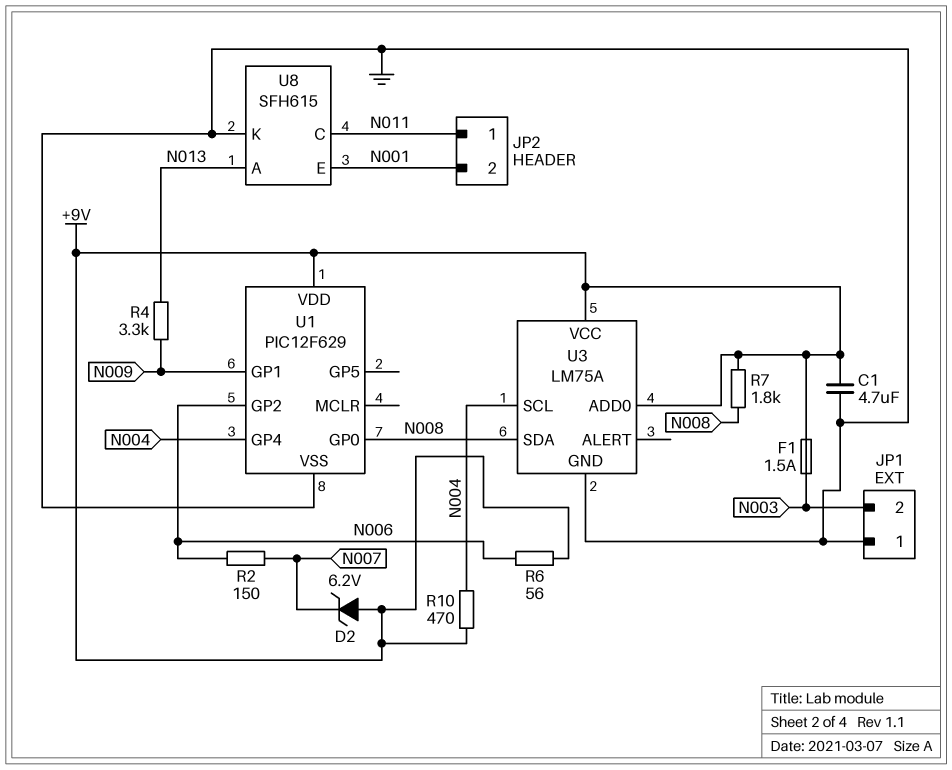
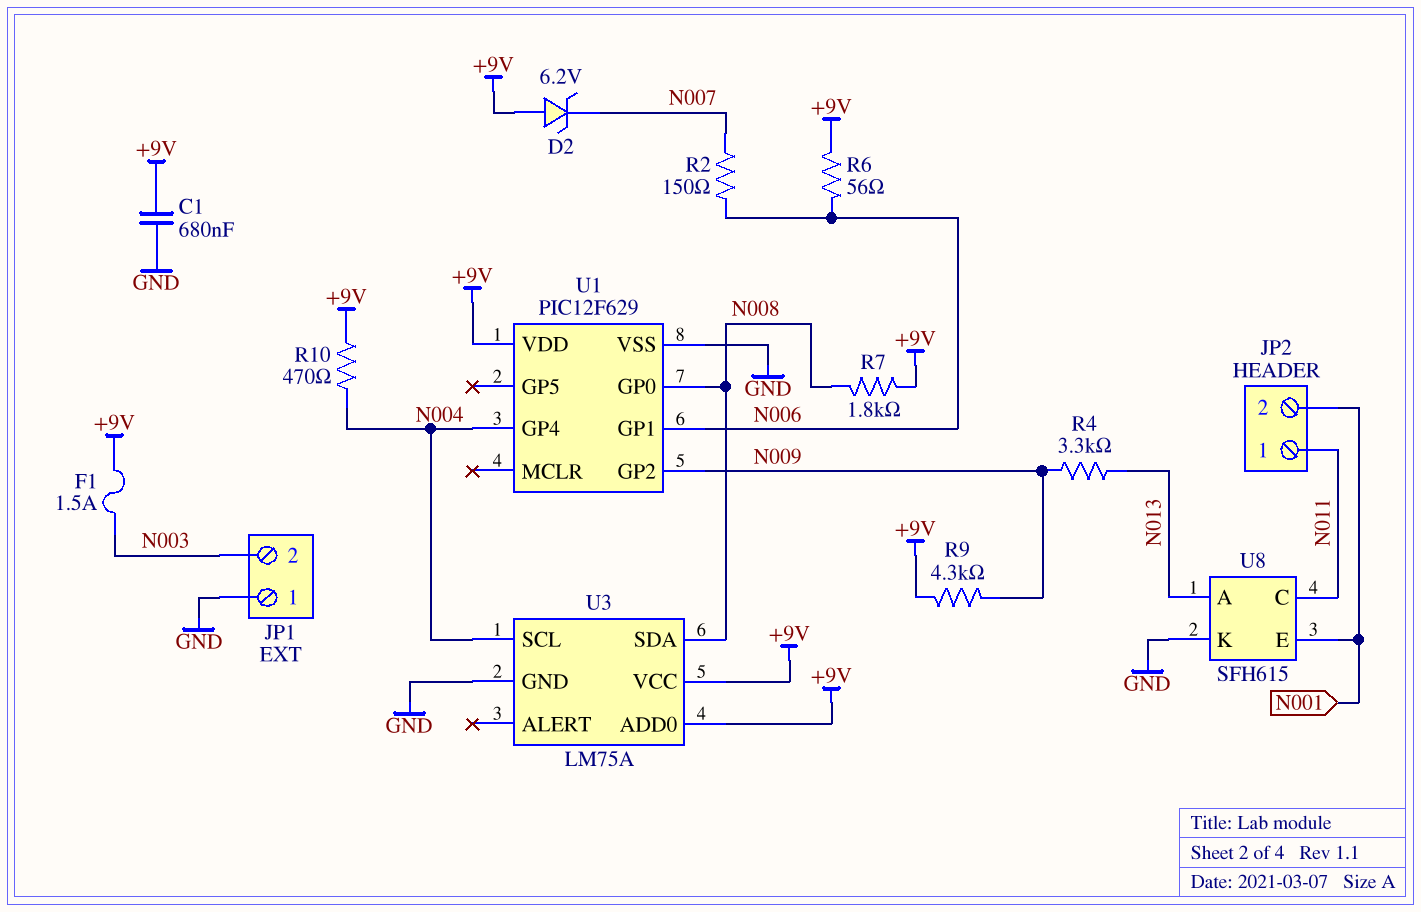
C1: 4.7uF (+9V, GND) -> 680nF (+9V, GND)
R9: none -> 4.3k (+9V, N009)
U1 pin GP1: N009 -> N006
U1 pin GP2: N006 -> N009

